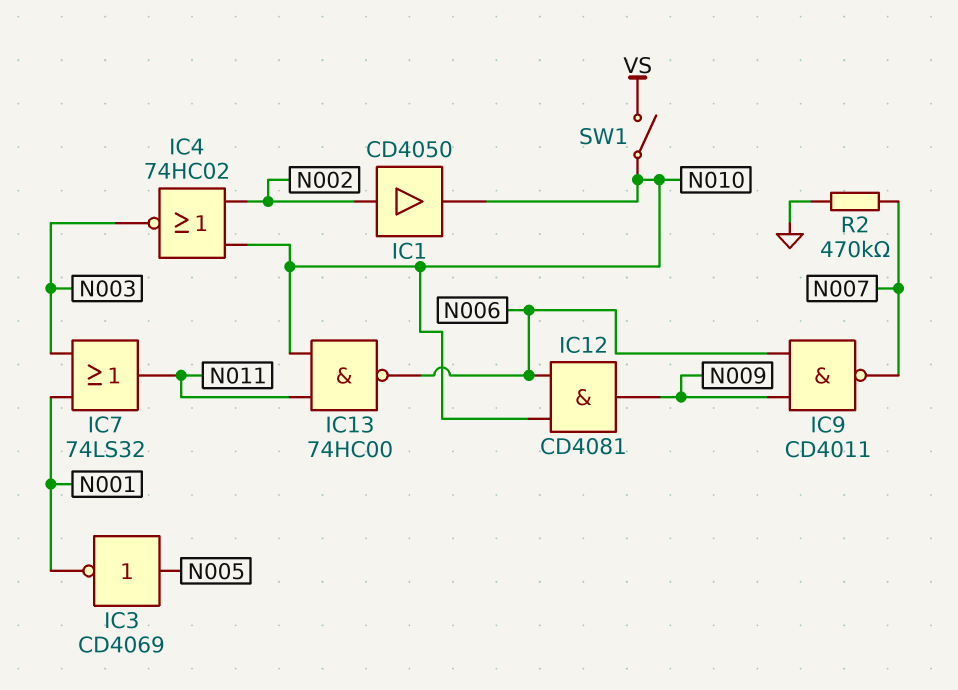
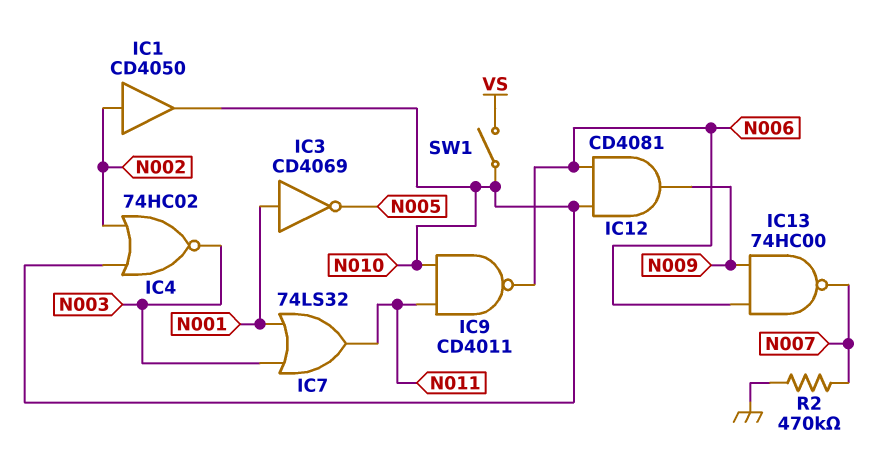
IC3: NOT CD4069 (in N005, out N001) -> NOT CD4069 (in N001, out N005)
IC9: NAND CD4011 (in N006, in N009, out N007) -> NAND CD4011 (in N010, in N011, out N006)
IC13: NAND 74HC00 (in N010, in N011, out N006) -> NAND 74HC00 (in N006, in N009, out N007)

